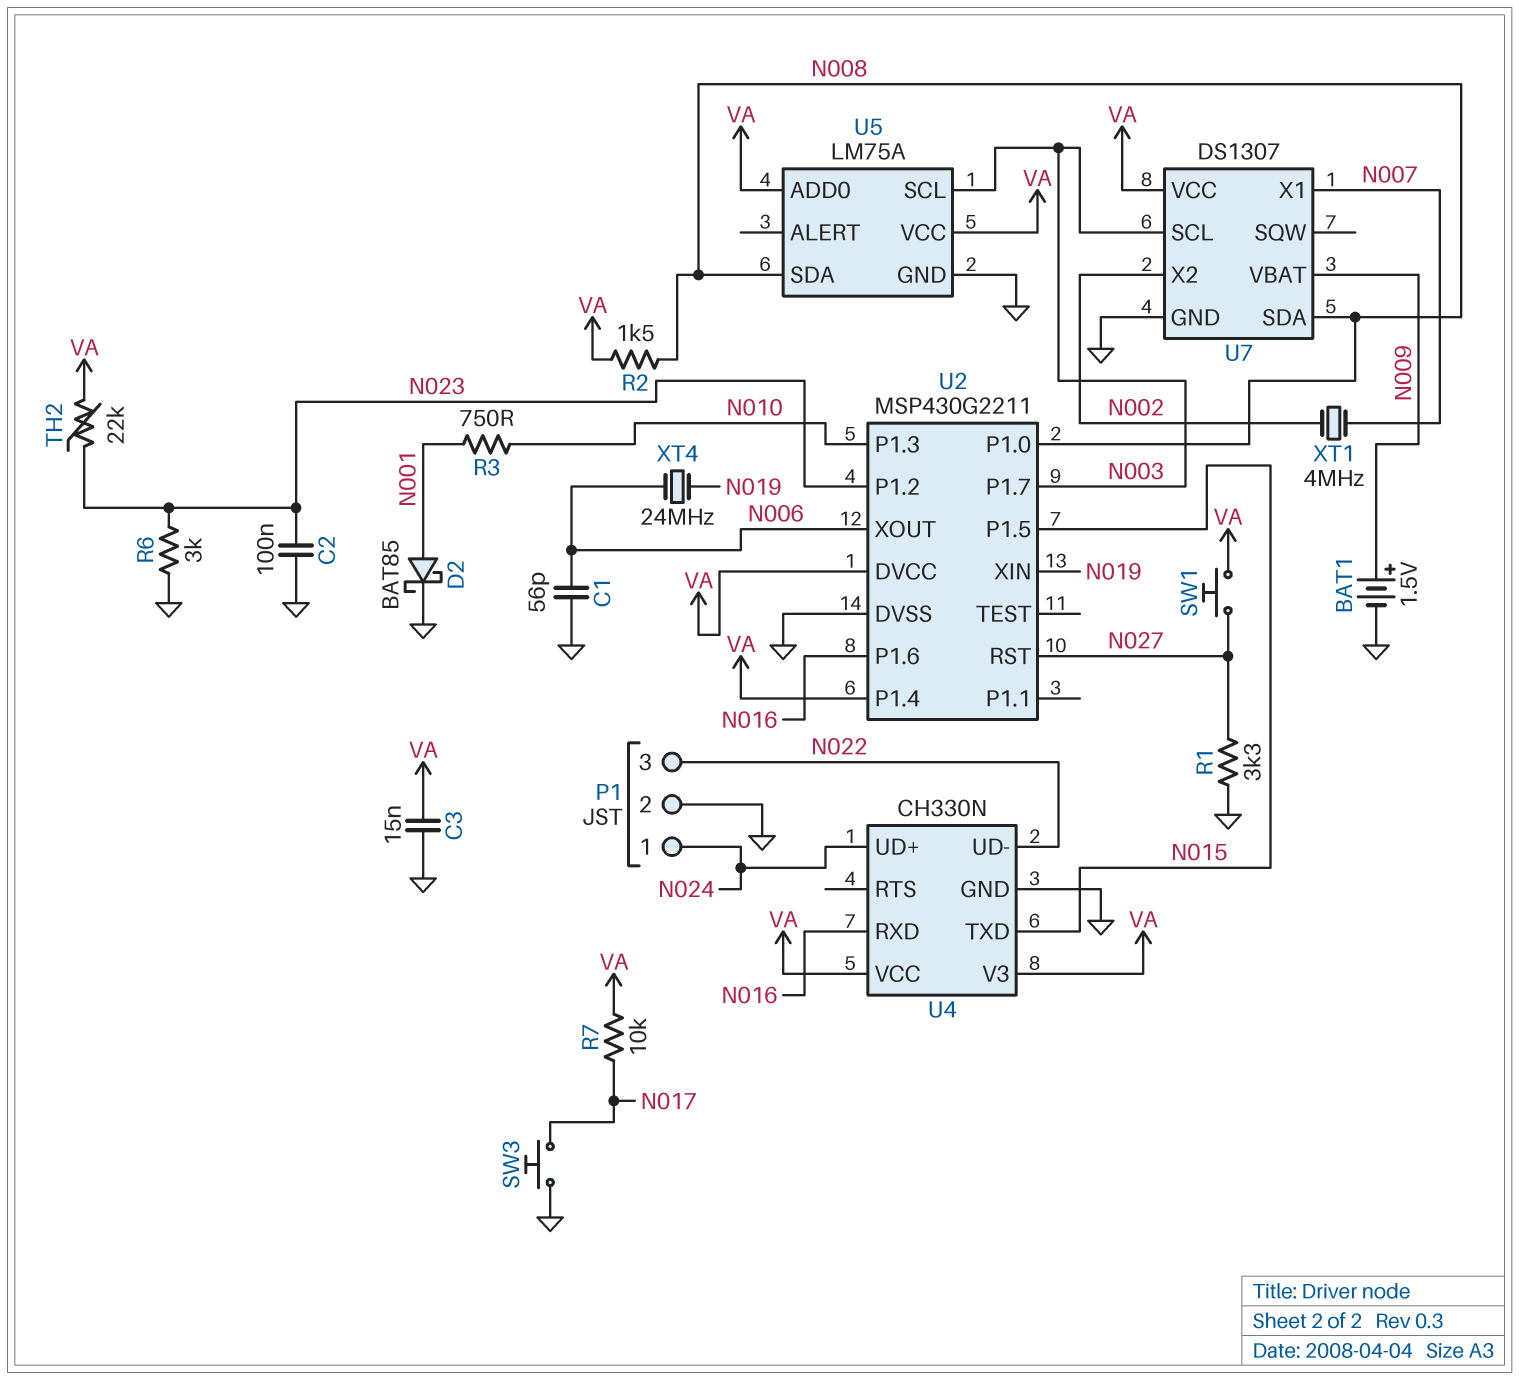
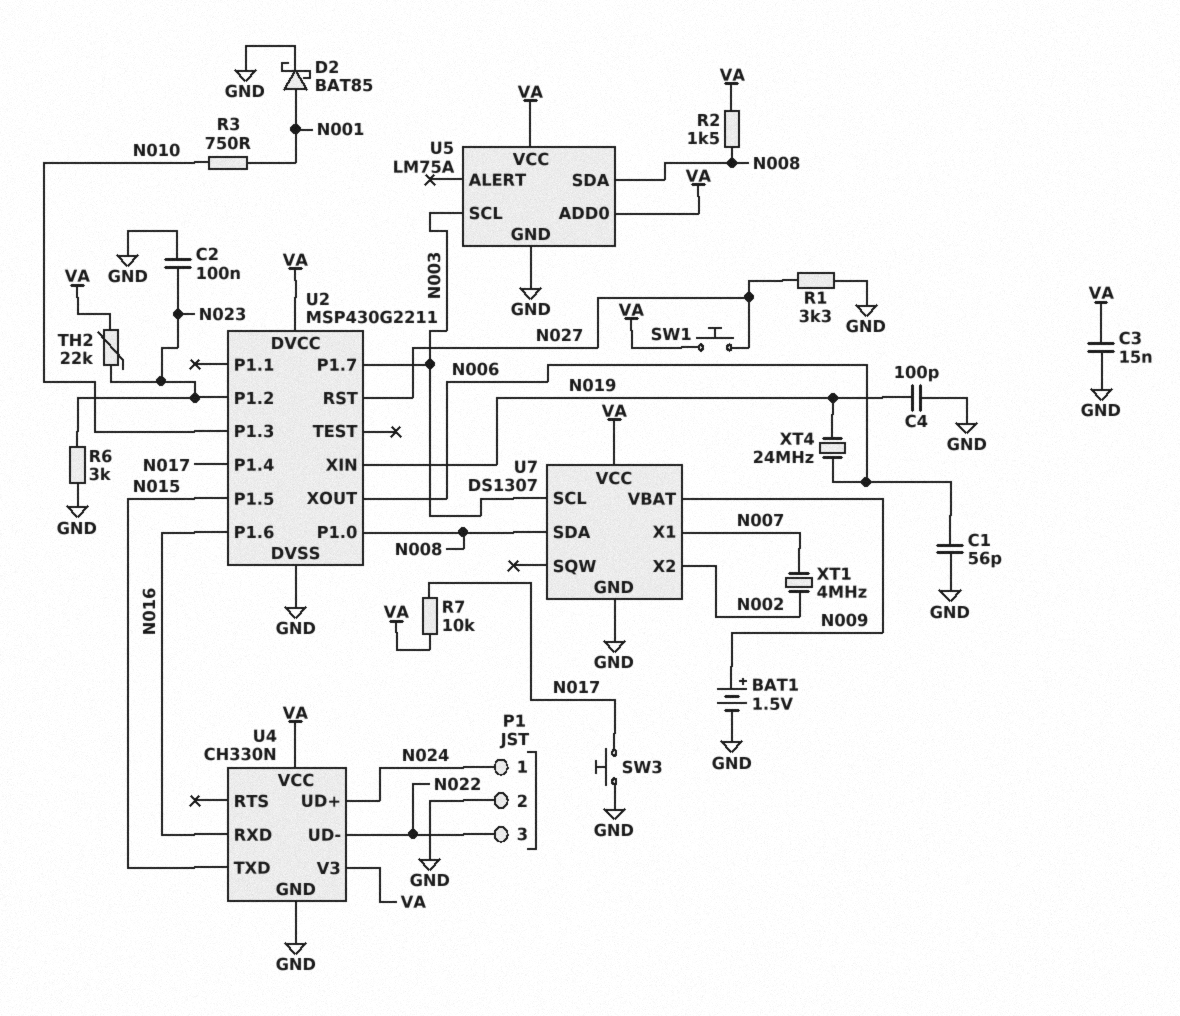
C4: none -> 100pF (GND, N019)
U2 pin P1.4: VA -> N017

